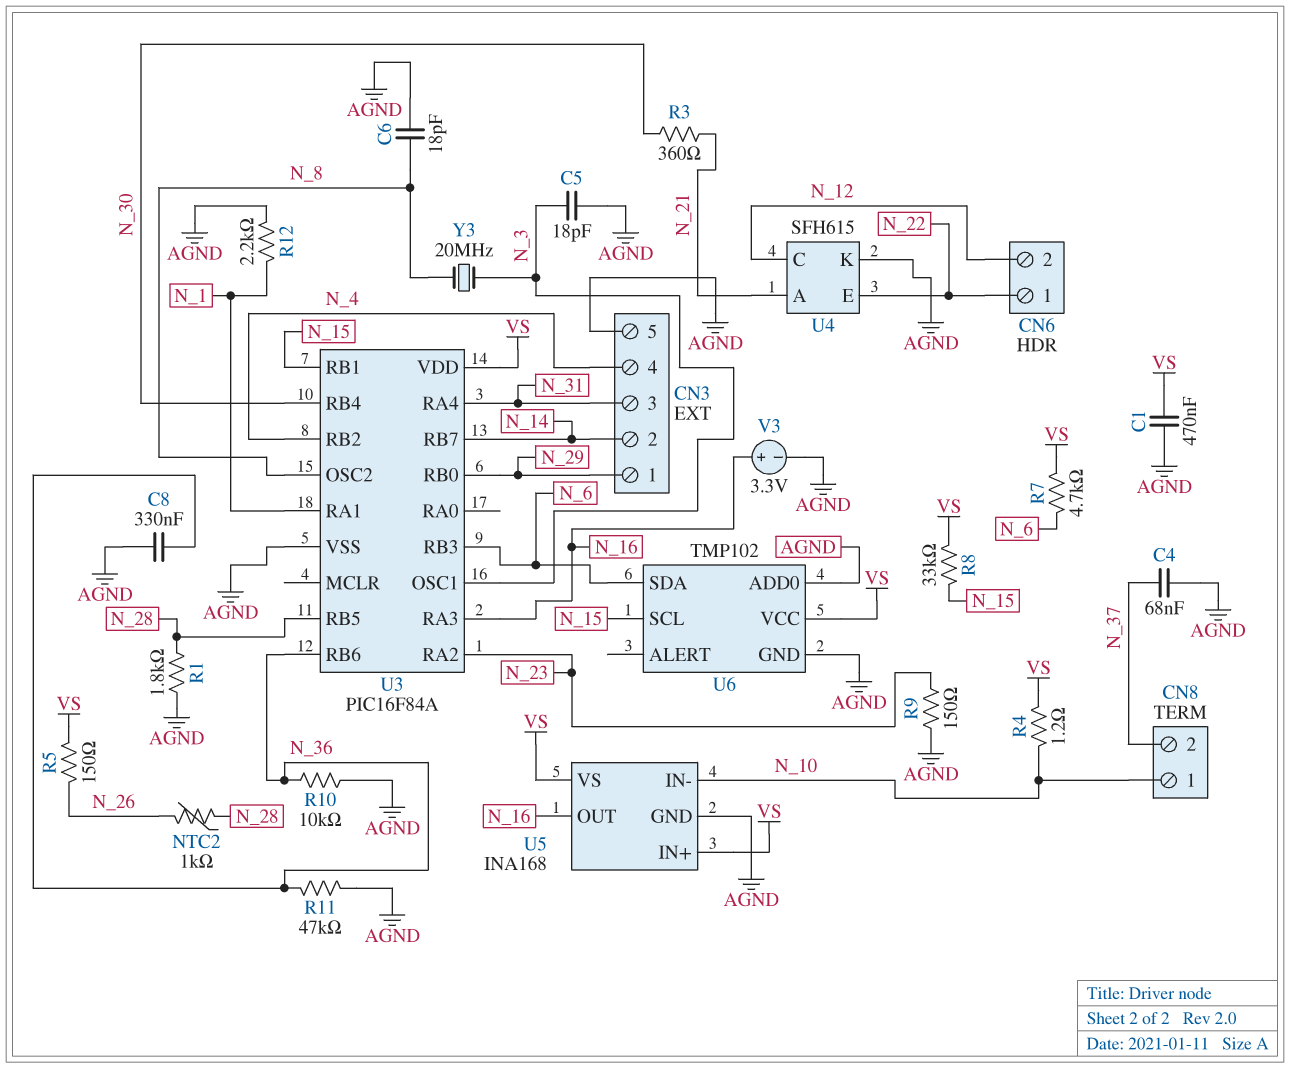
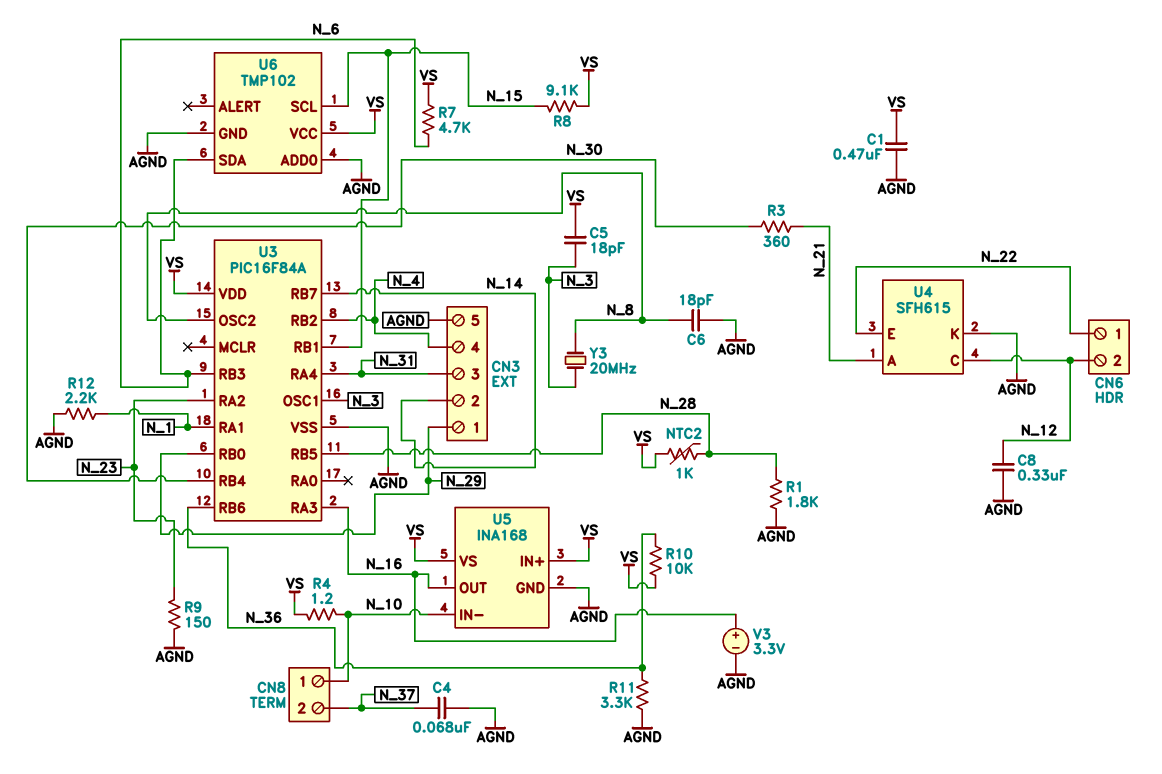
C5: 18pF (AGND, N_3) -> 18pF (N_3, VS)
C8: 330nF (AGND, N_36) -> 330nF (AGND, N_12)
NTC2: 1k (N_26, N_28) -> 1k (N_28, VS)
R5: 150 (N_26, VS) -> none
R8: 33k (N_15, VS) -> 9.1k (N_15, VS)
R10: 10k (AGND, N_36) -> 10k (N_36, VS)
R11: 47k (AGND, N_36) -> 3.3k (AGND, N_36)

